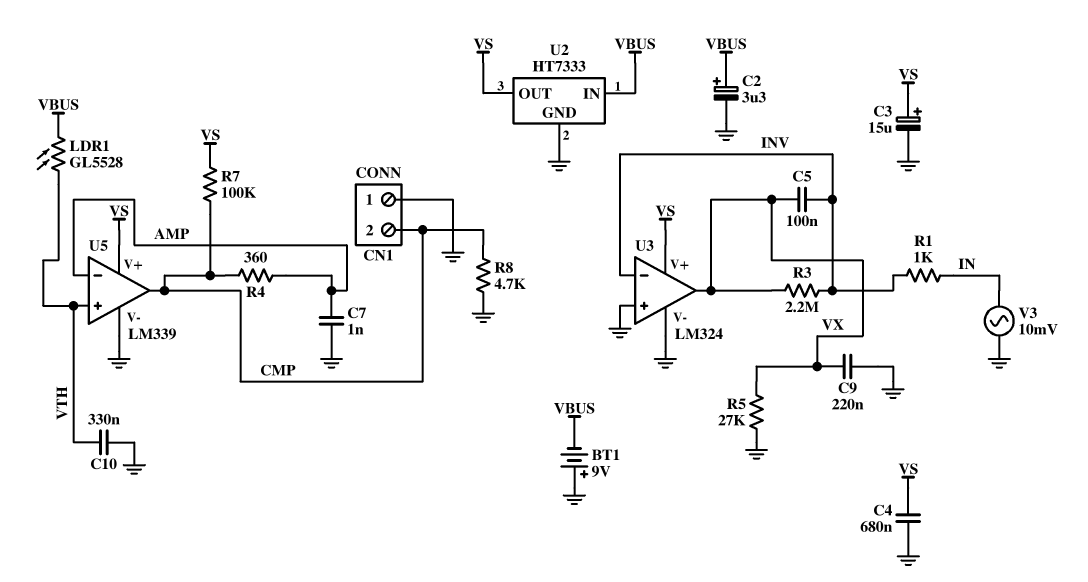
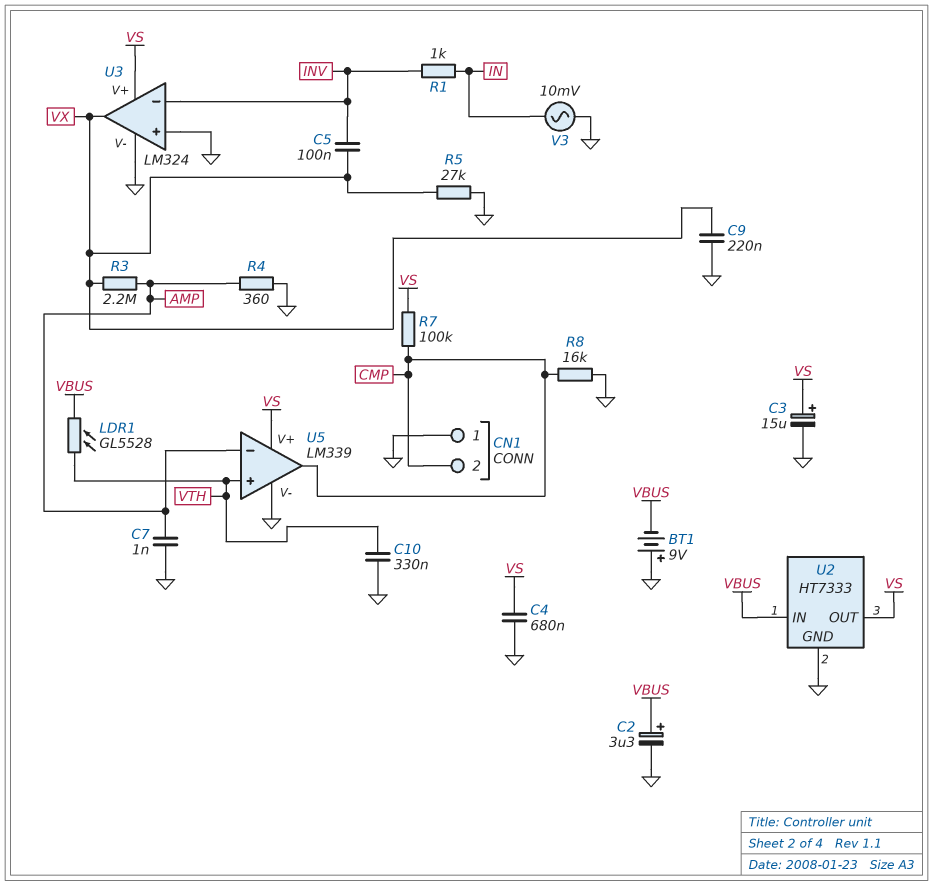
R3: 2.2M (INV, VX) -> 2.2M (AMP, VX)
R4: 360 (AMP, CMP) -> 360 (AMP, GND)
R8: 4.7k (CMP, GND) -> 16k (CMP, GND)

